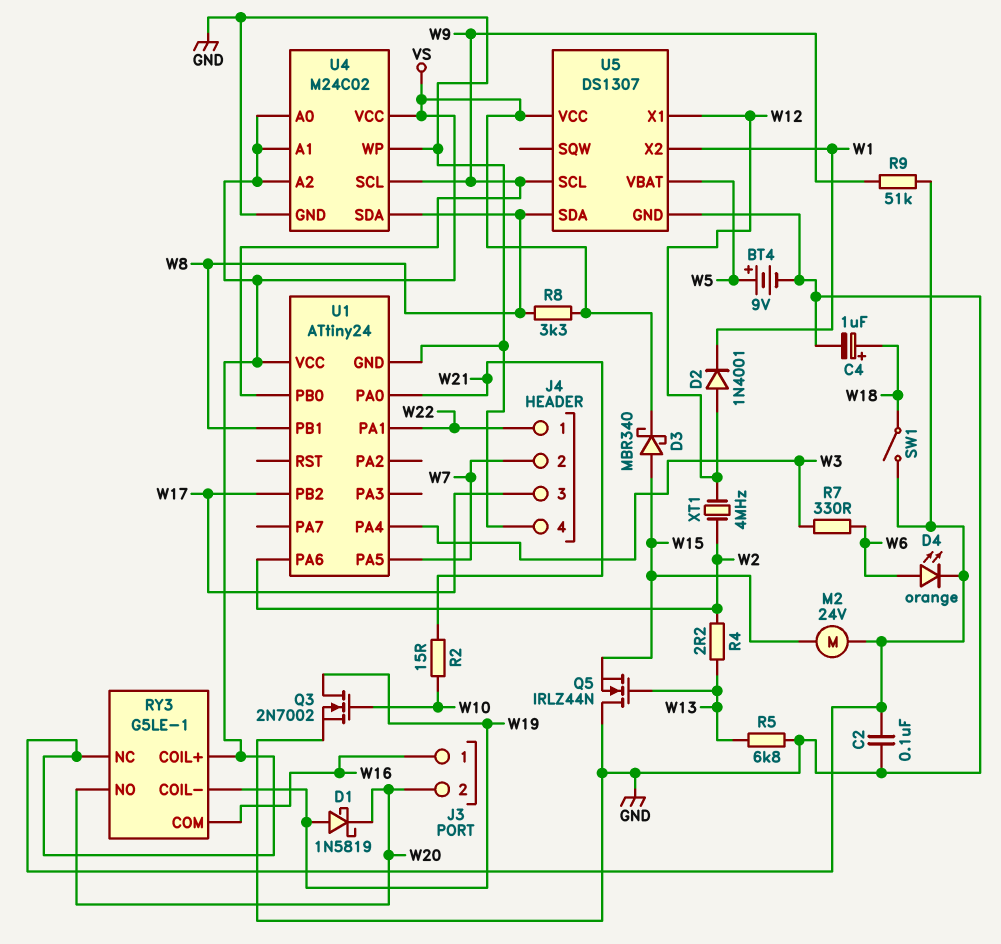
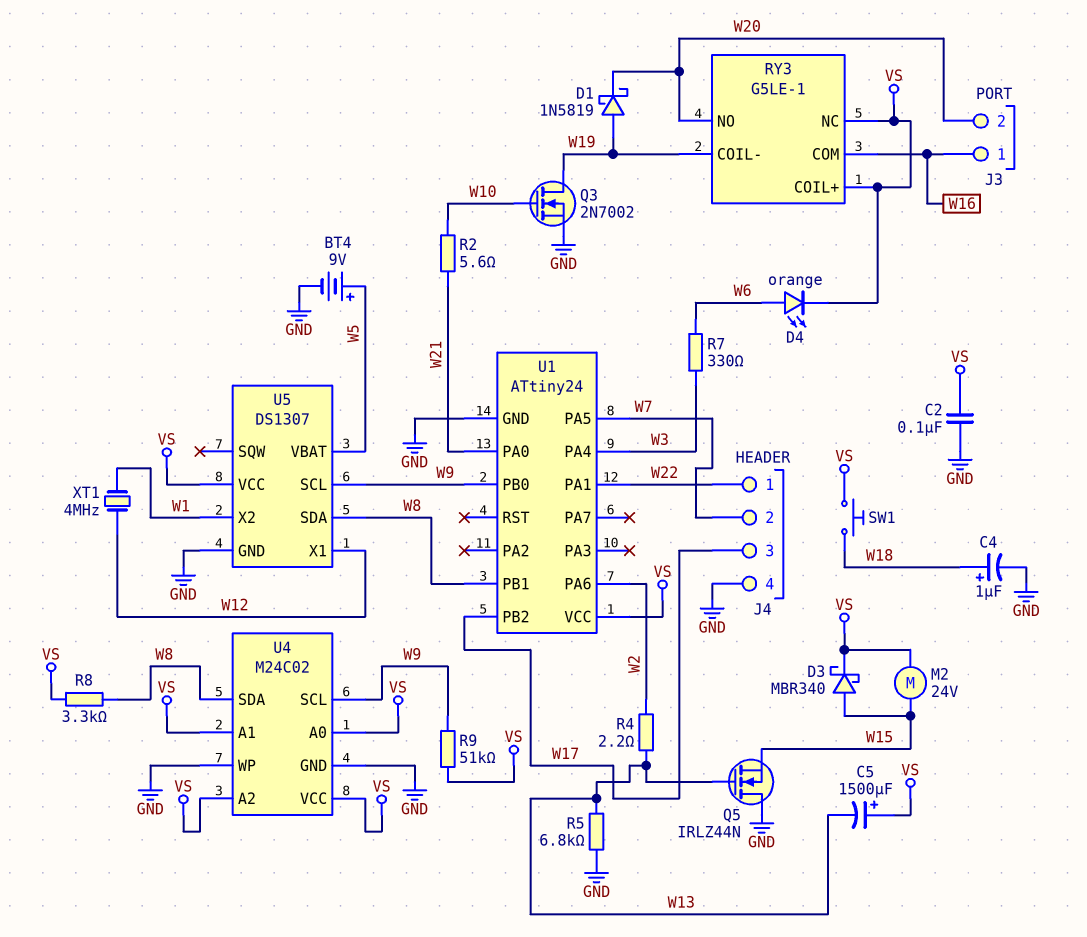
C5: none -> 1500uF (plus VS, minus W13)
D2: diode 1N4001 (A W12, K W1) -> none
R2: 15 (W10, W21) -> 5.6 (W10, W21)
SW1: switch (VS, W18) -> button (VS, W18)
XT1: 4MHz (W2, W12) -> 4MHz (W1, W12)

